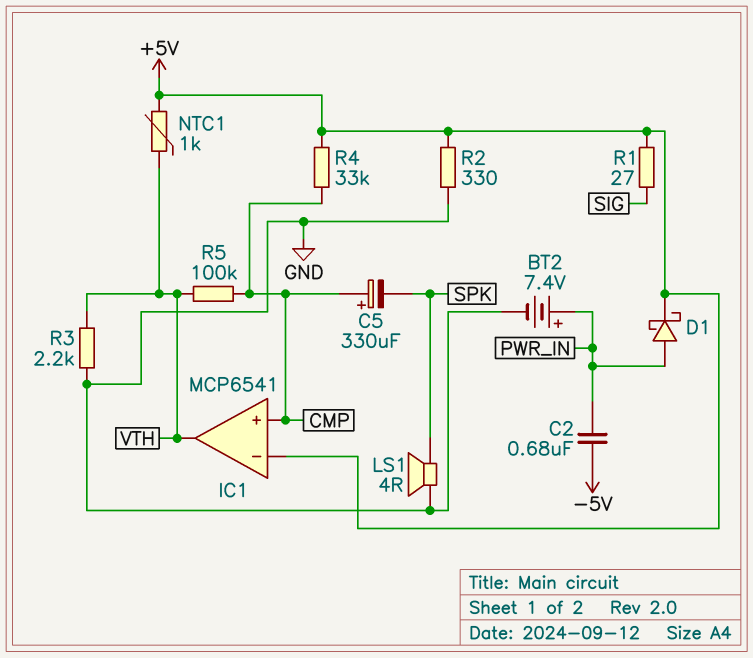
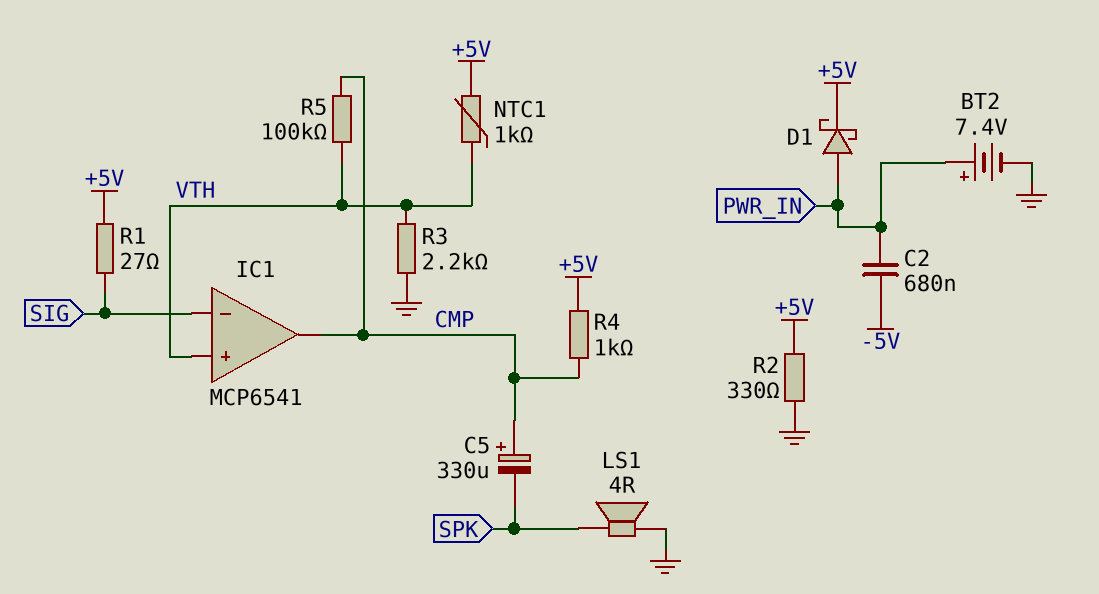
IC1 pin in+: CMP -> VTH
IC1 pin in-: +5V -> SIG
IC1 pin out: VTH -> CMP
R4: 33k (+5V, CMP) -> 1k (+5V, CMP)

